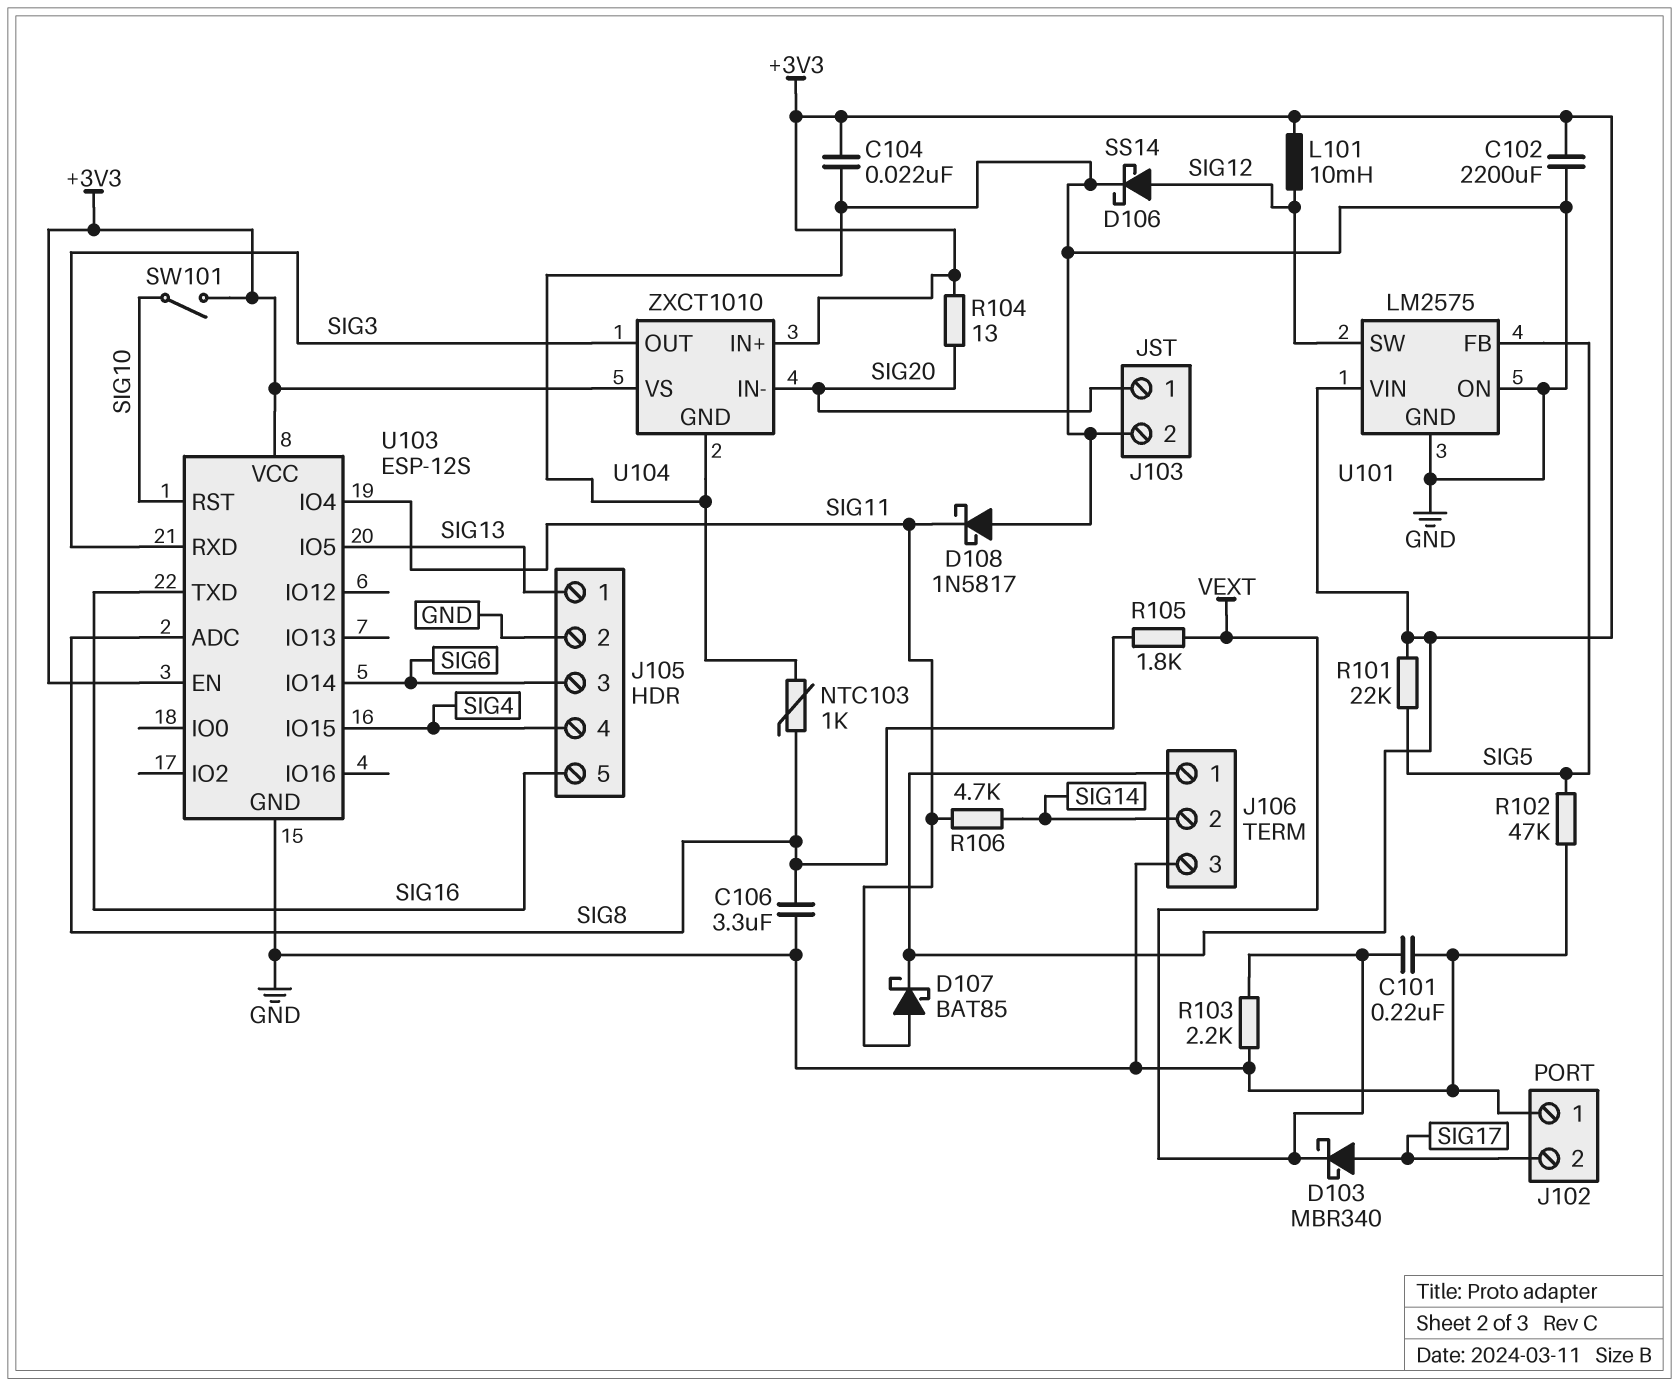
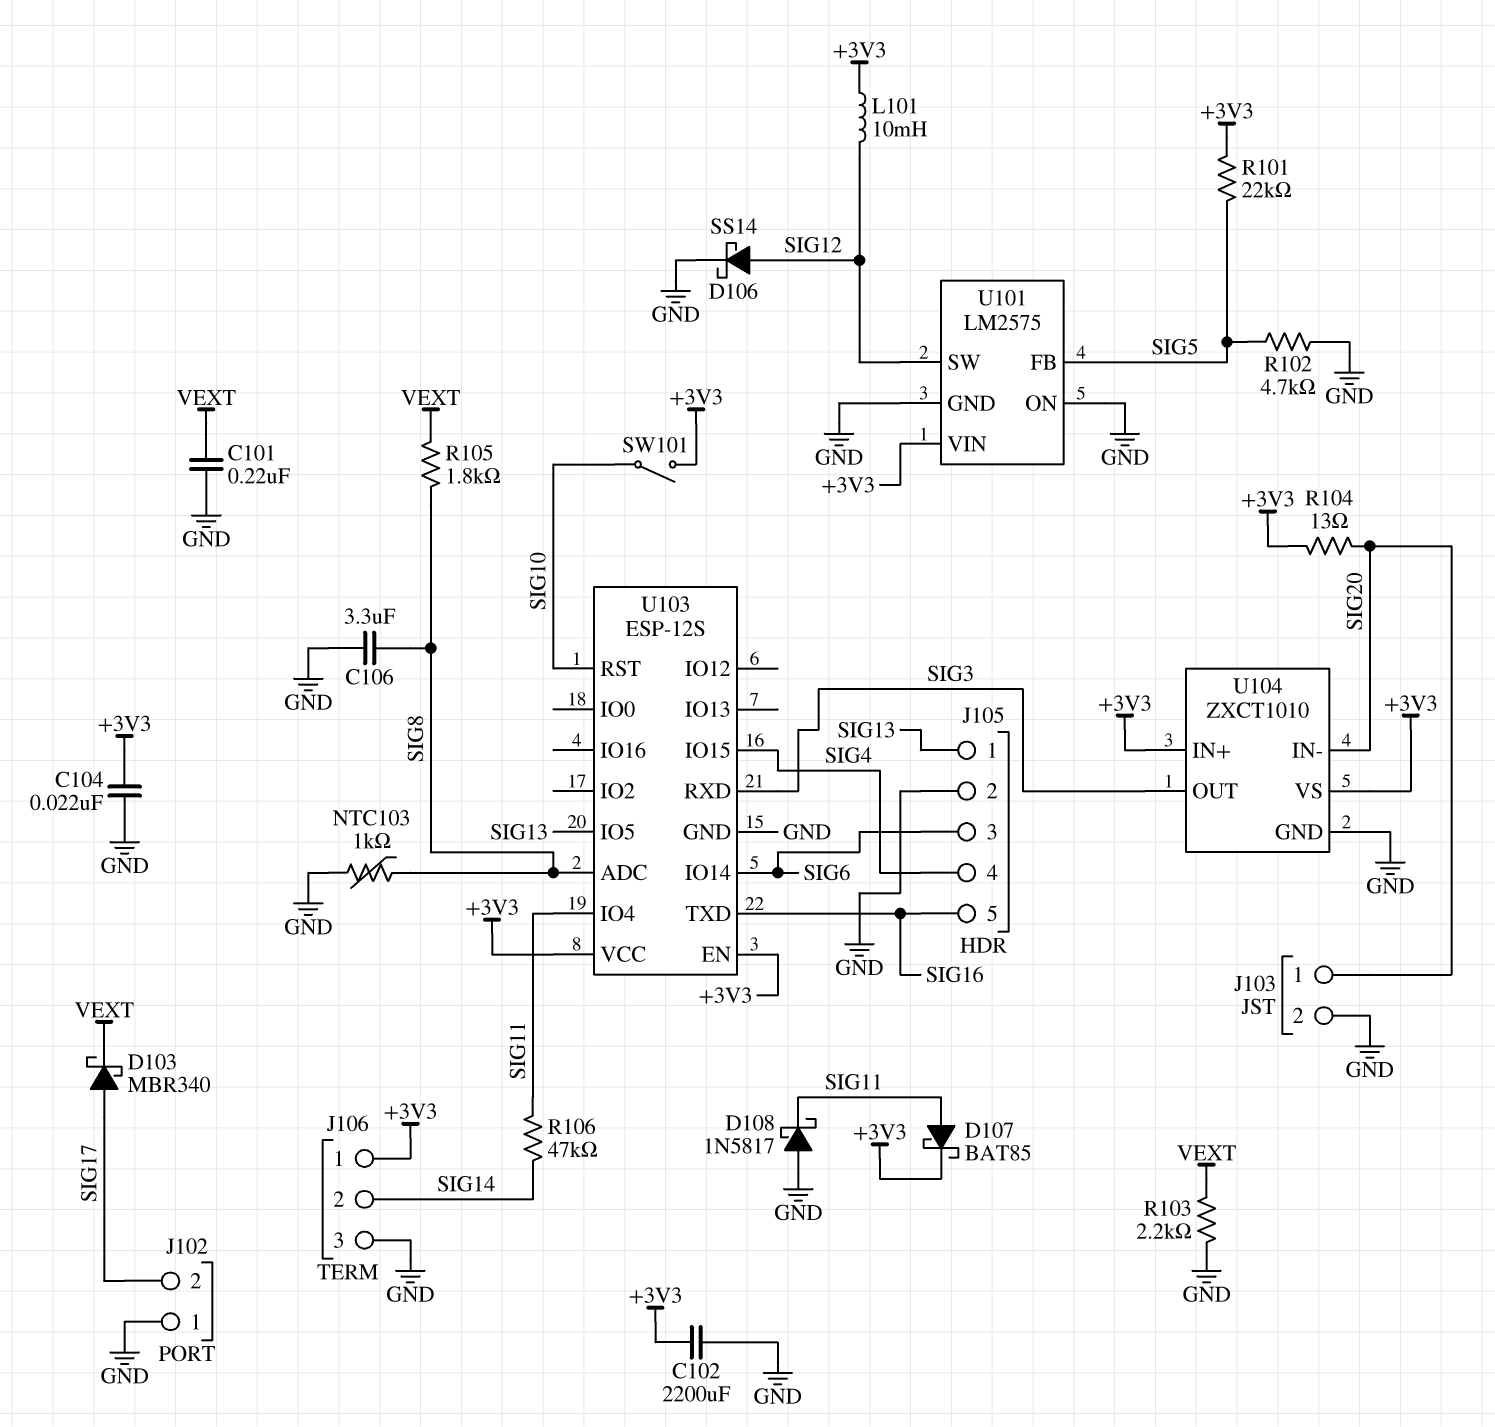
R102: 47k (GND, SIG5) -> 4.7k (GND, SIG5)
R106: 4.7k (SIG11, SIG14) -> 47k (SIG11, SIG14)

